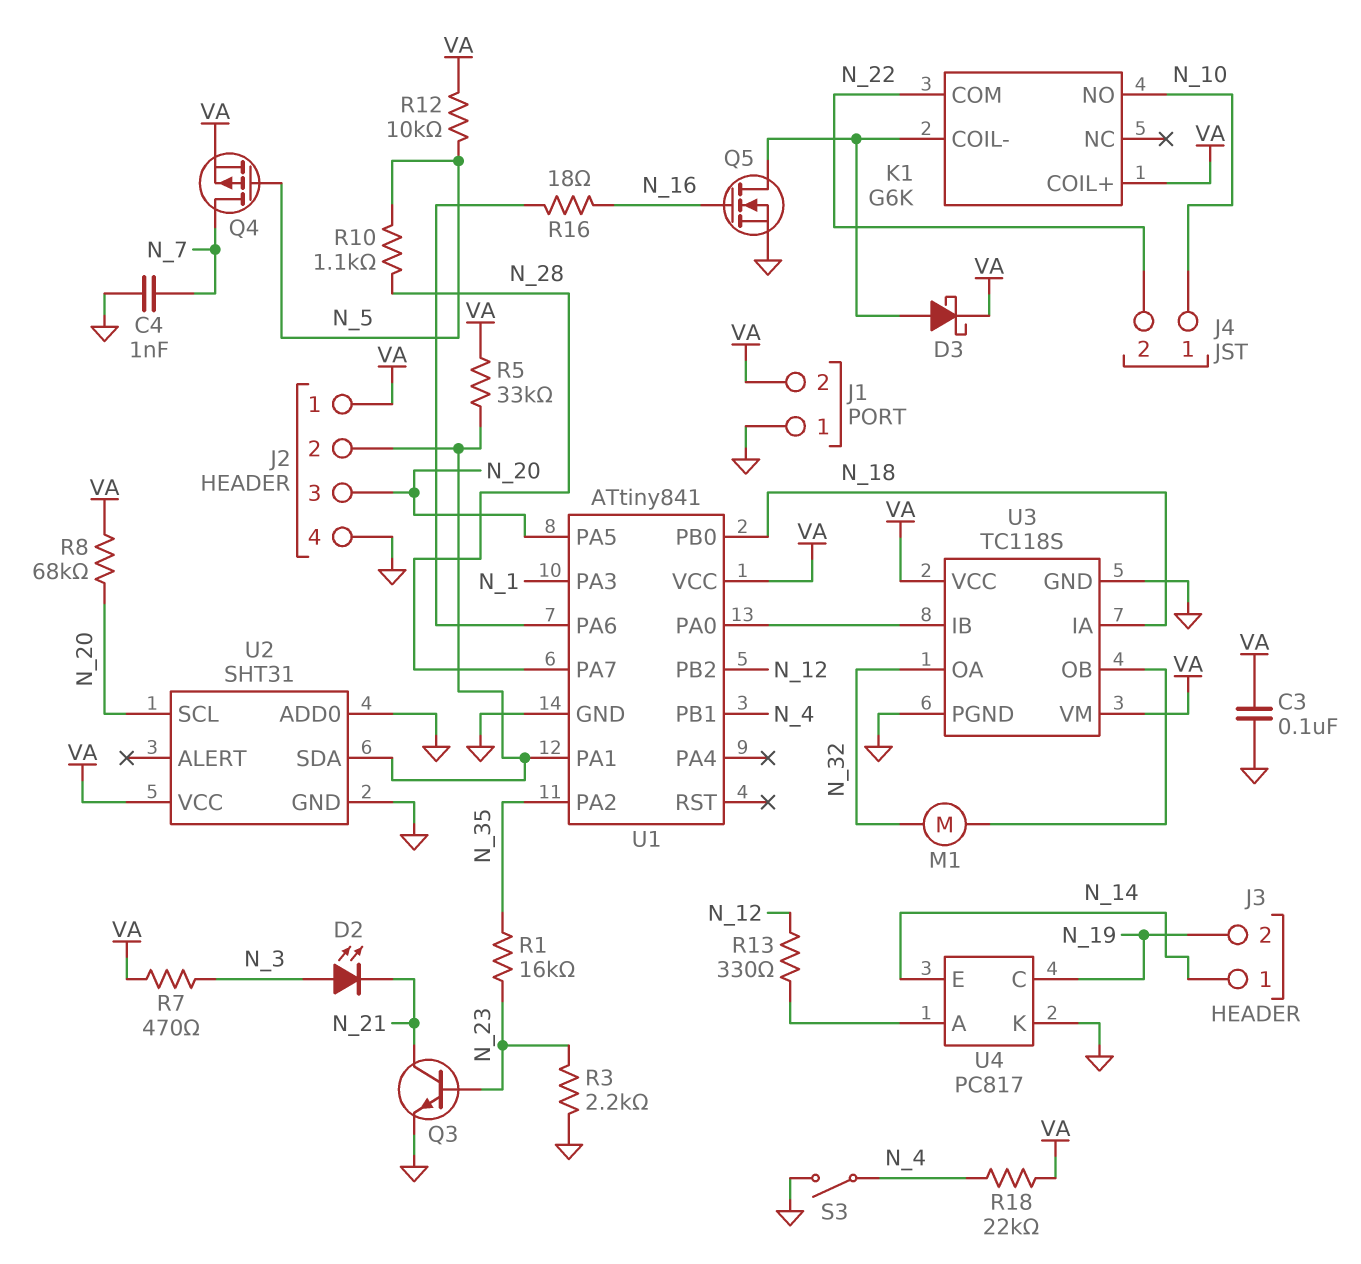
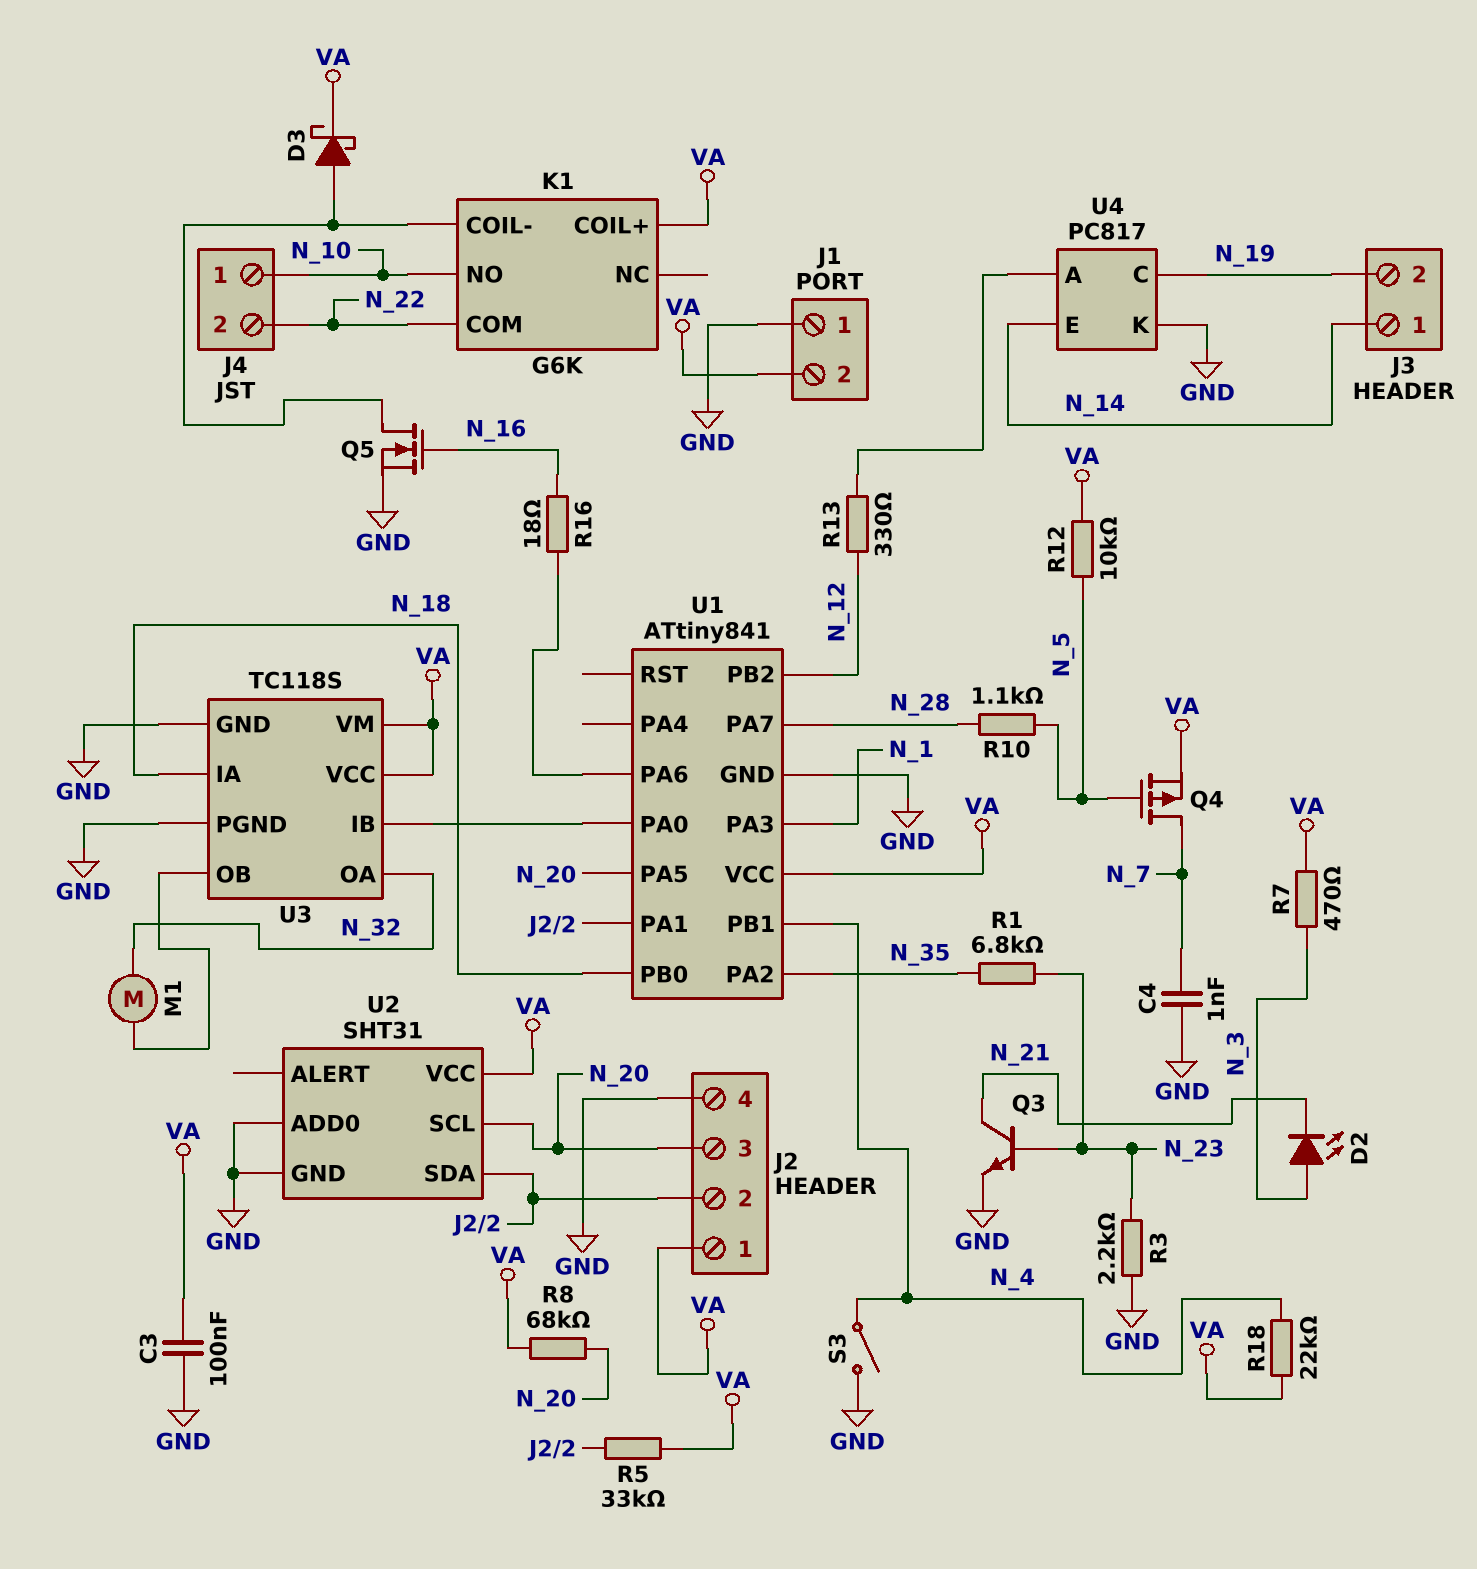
R1: 16k (N_23, N_35) -> 6.8k (N_23, N_35)

